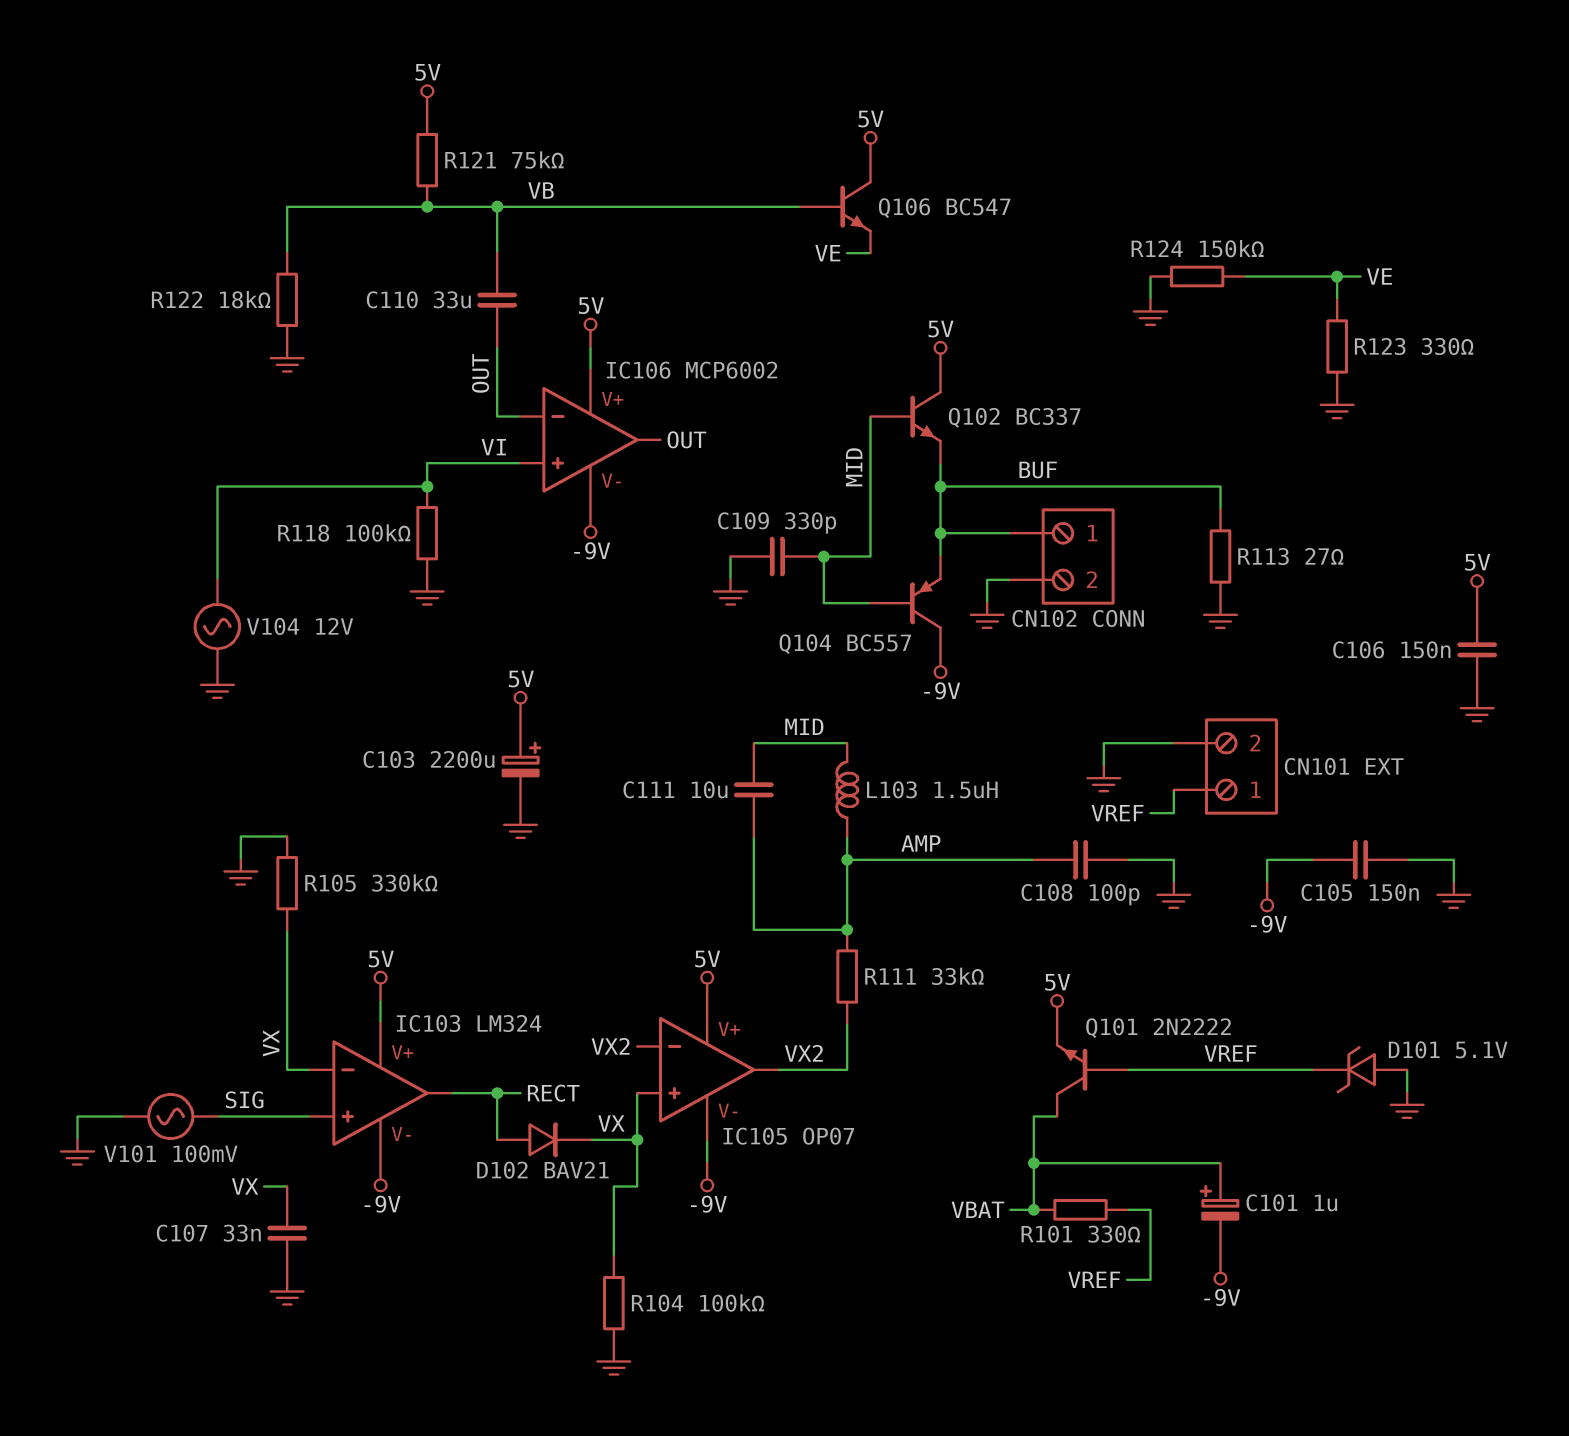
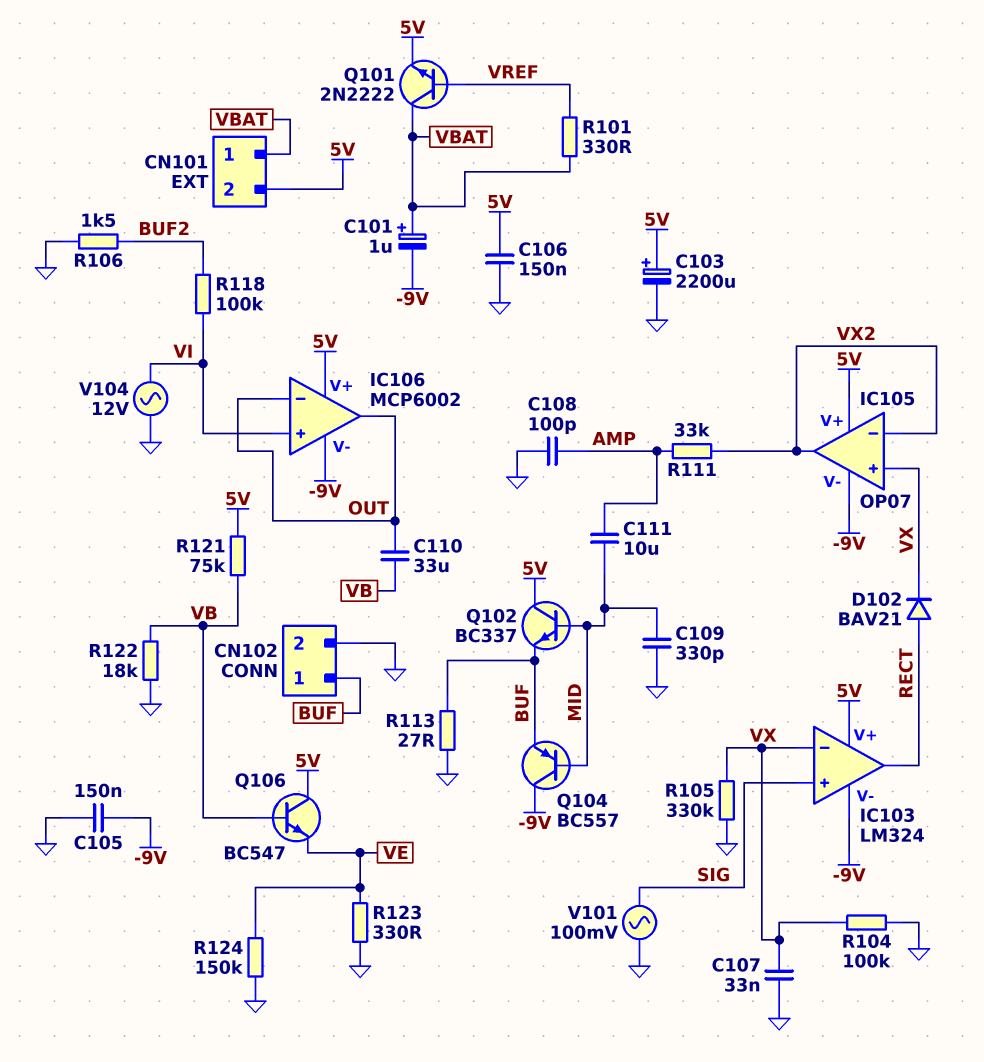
CN101 pin 1: VREF -> VBAT
CN101 pin 2: GND -> 5V
D101: zener 5.1V (A GND, K VREF) -> none
L103: 1.5uH (AMP, MID) -> none
R106: none -> 1.5k (BUF2, GND)
R118: 100k (GND, VI) -> 100k (BUF2, VI)

